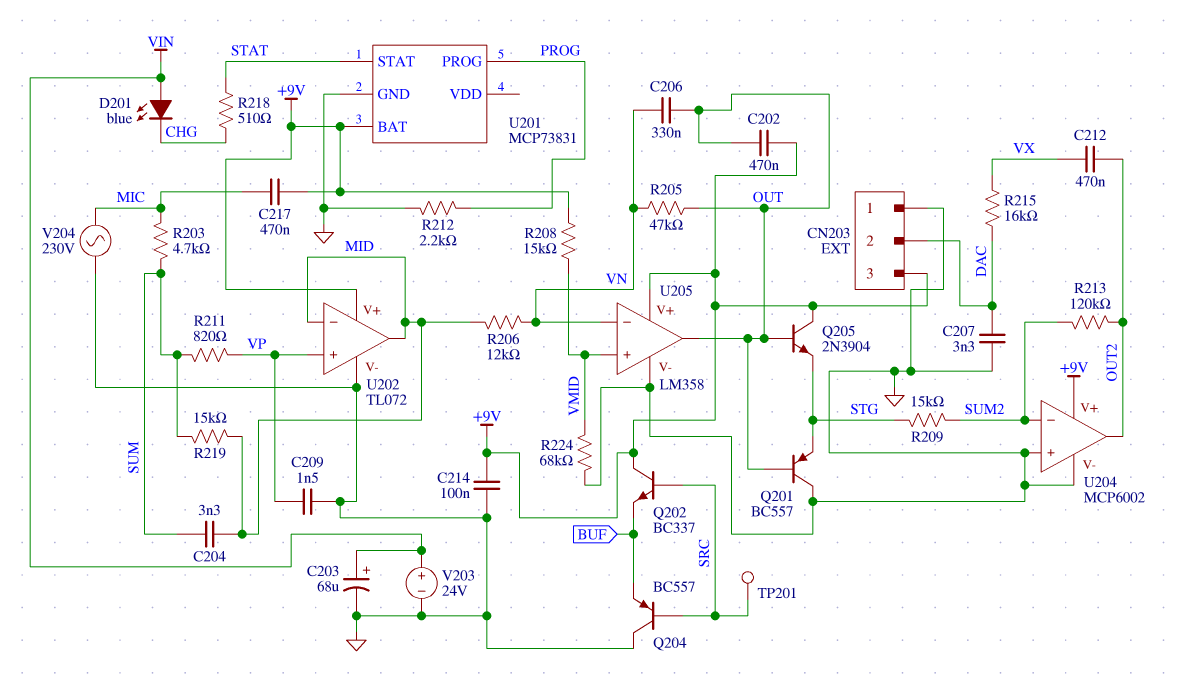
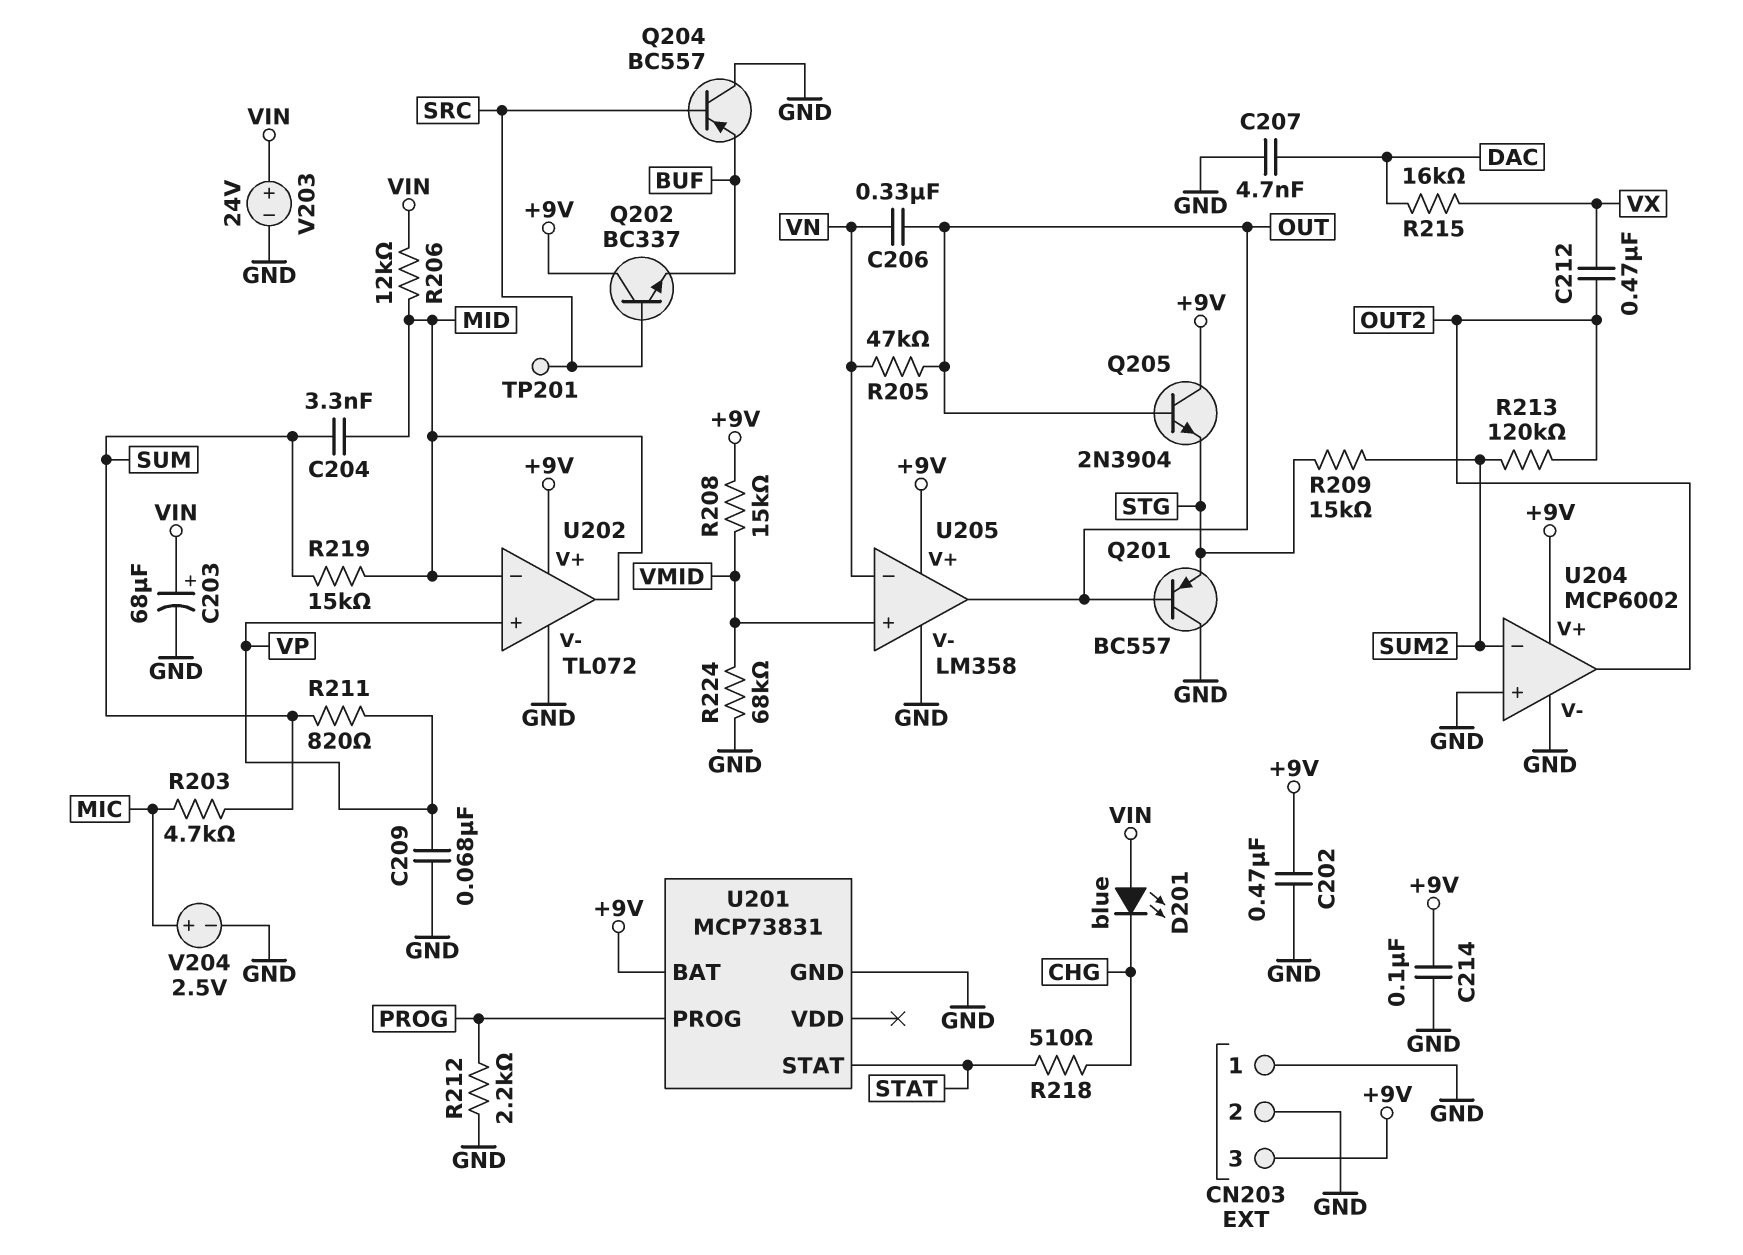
C202: 470nF (+9V, OUT) -> 470nF (+9V, GND)
C207: 3.3nF (DAC, GND) -> 4.7nF (DAC, GND)
C209: 1.5nF (GND, VP) -> 68nF (GND, VP)
C217: 470nF (+9V, MIC) -> none
CN203 pin 2: DAC -> GND
R206: 12k (MID, VN) -> 12k (MID, VIN)
V204: AC 230V (GND, MIC) -> 2.5V (plus MIC, minus GND)

